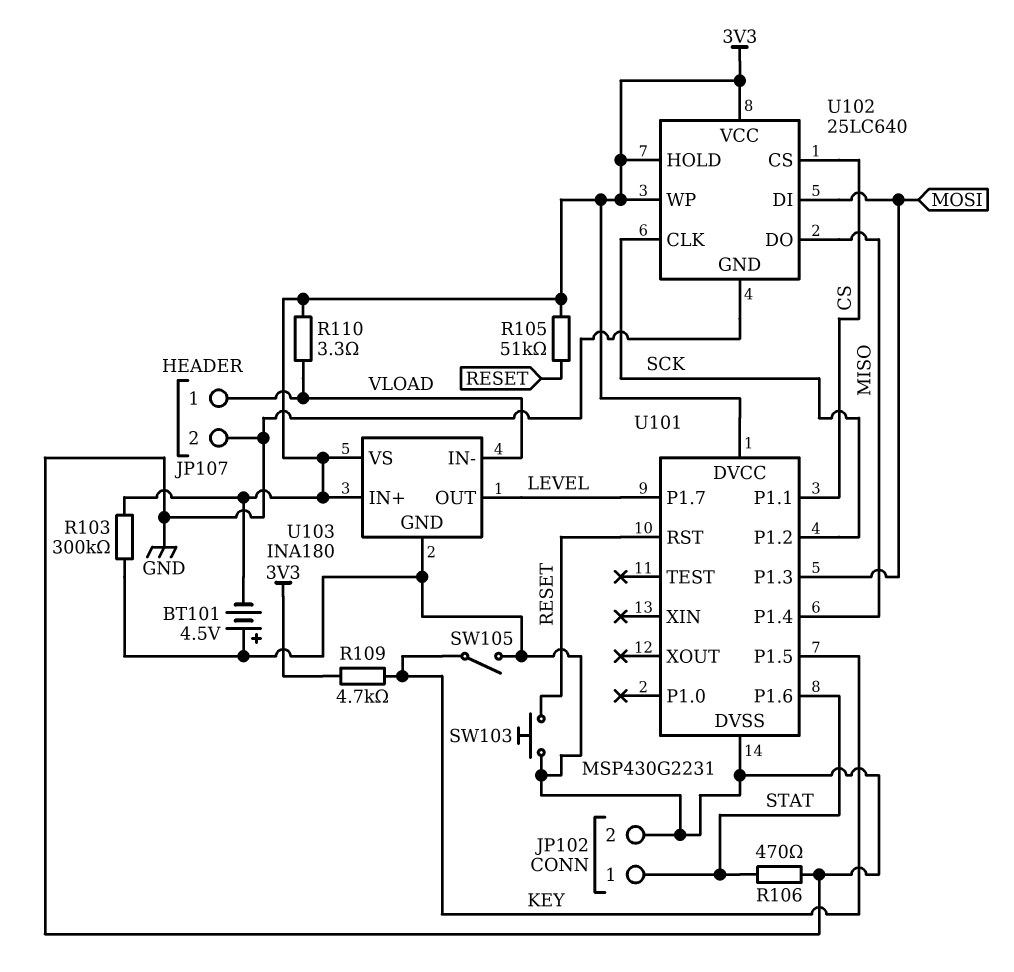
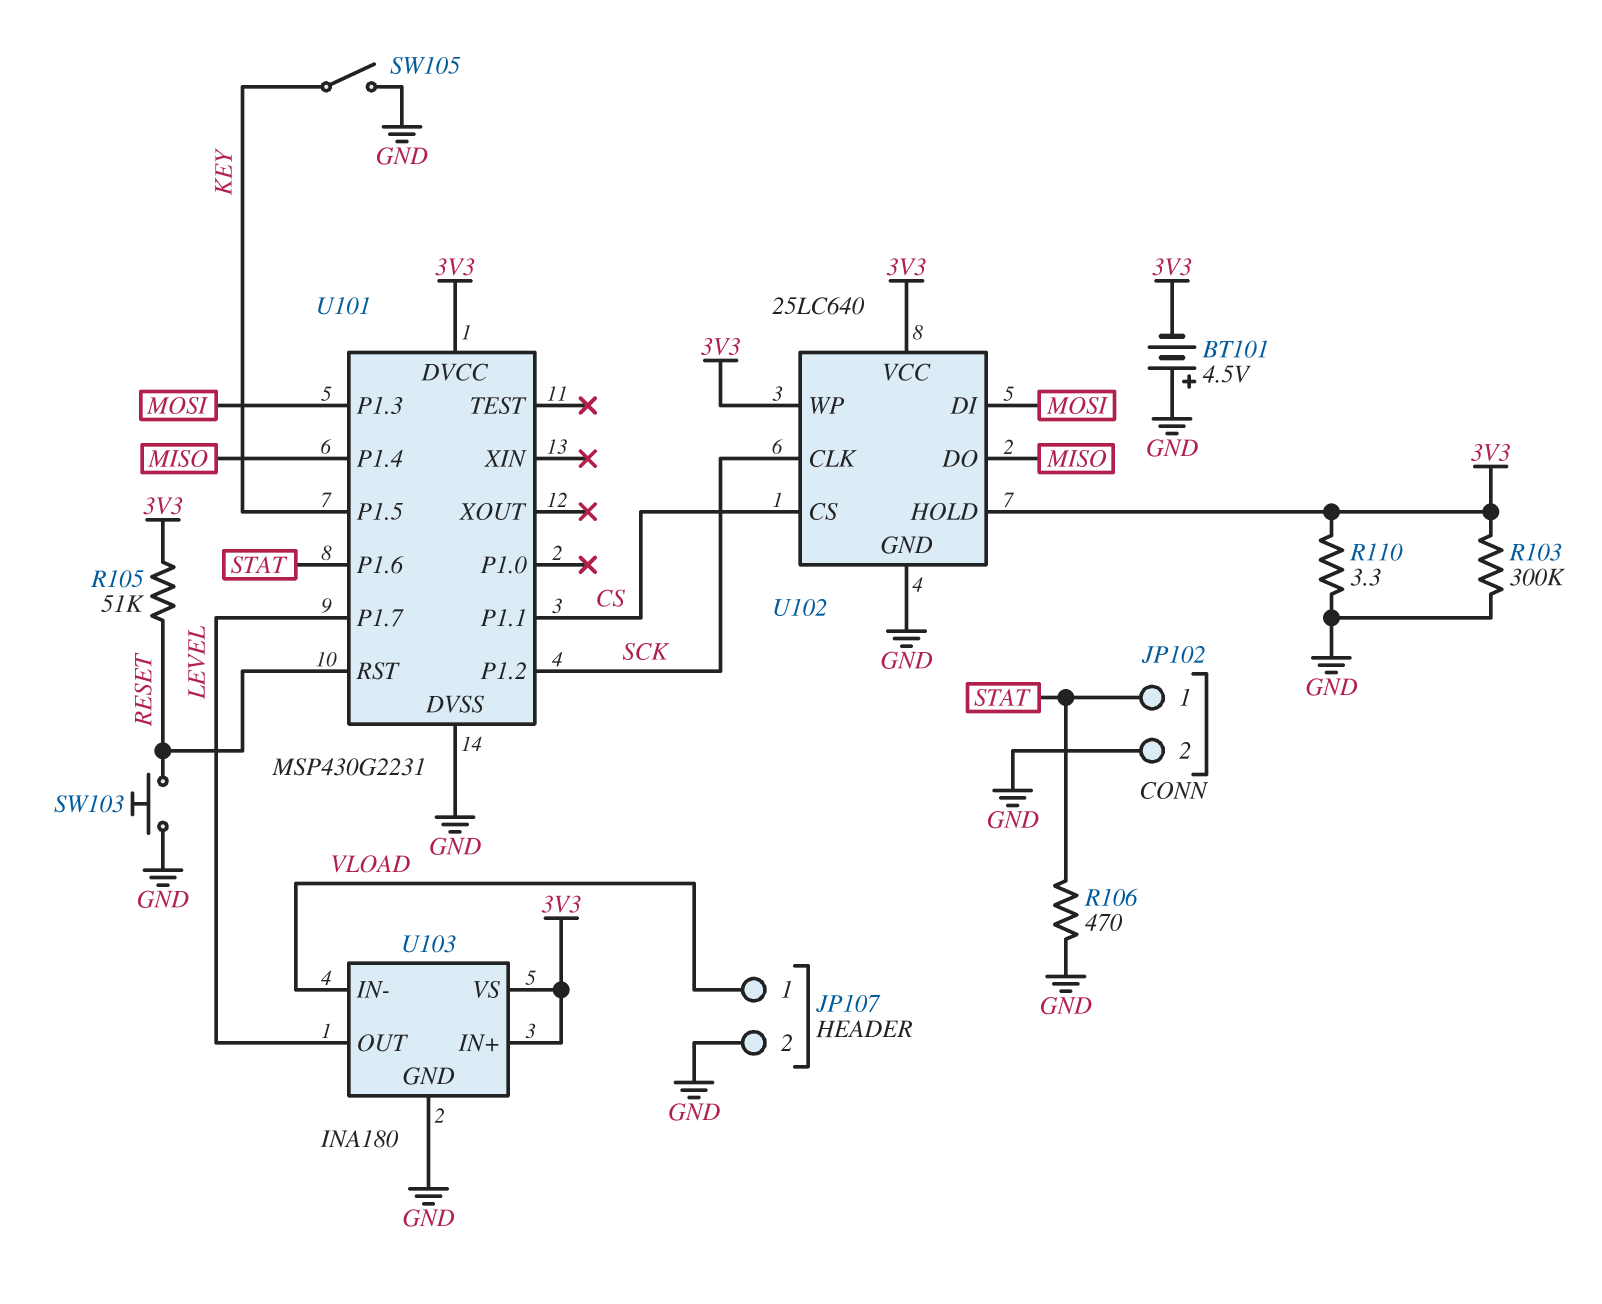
R109: 4.7k (3V3, KEY) -> none
R110: 3.3 (3V3, VLOAD) -> 3.3 (3V3, GND)

